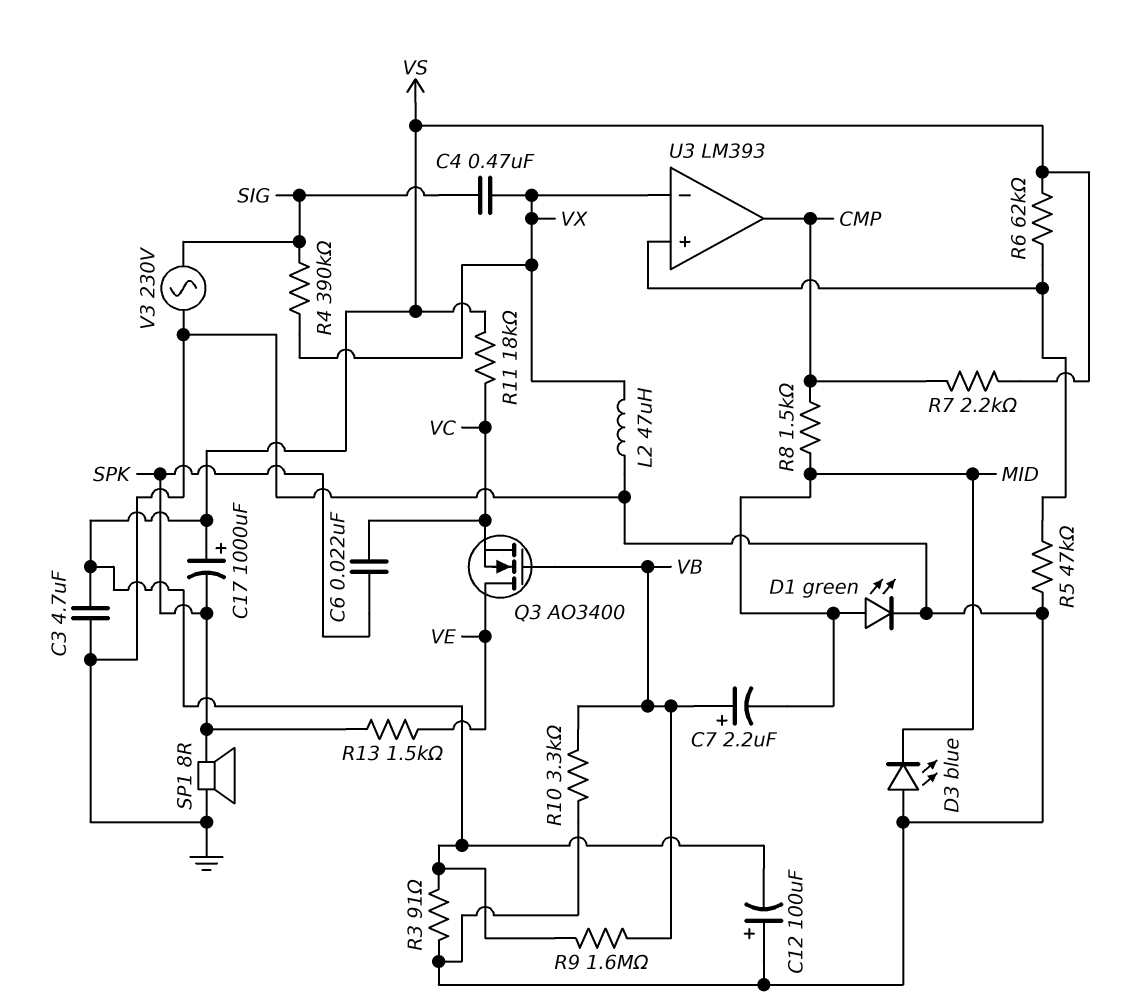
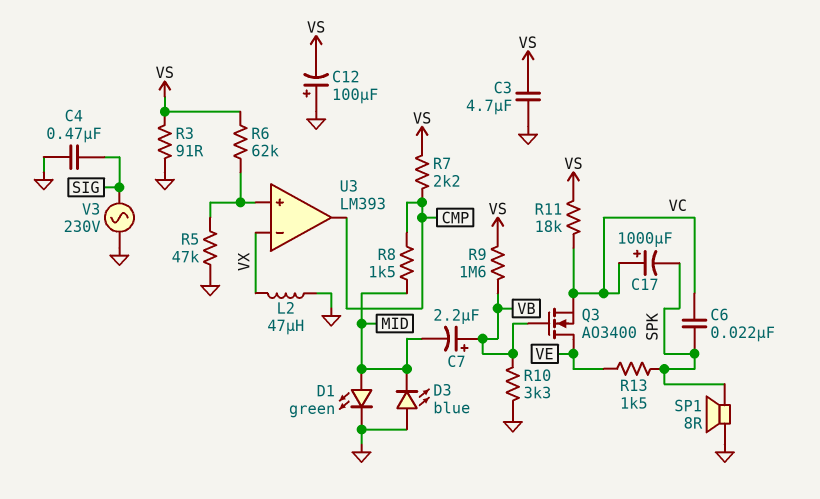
C4: 470nF (SIG, VX) -> 470nF (GND, SIG)
C17: 1000uF (plus VS, minus SPK) -> 1000uF (plus VC, minus SPK)
R4: 390k (SIG, VX) -> none

